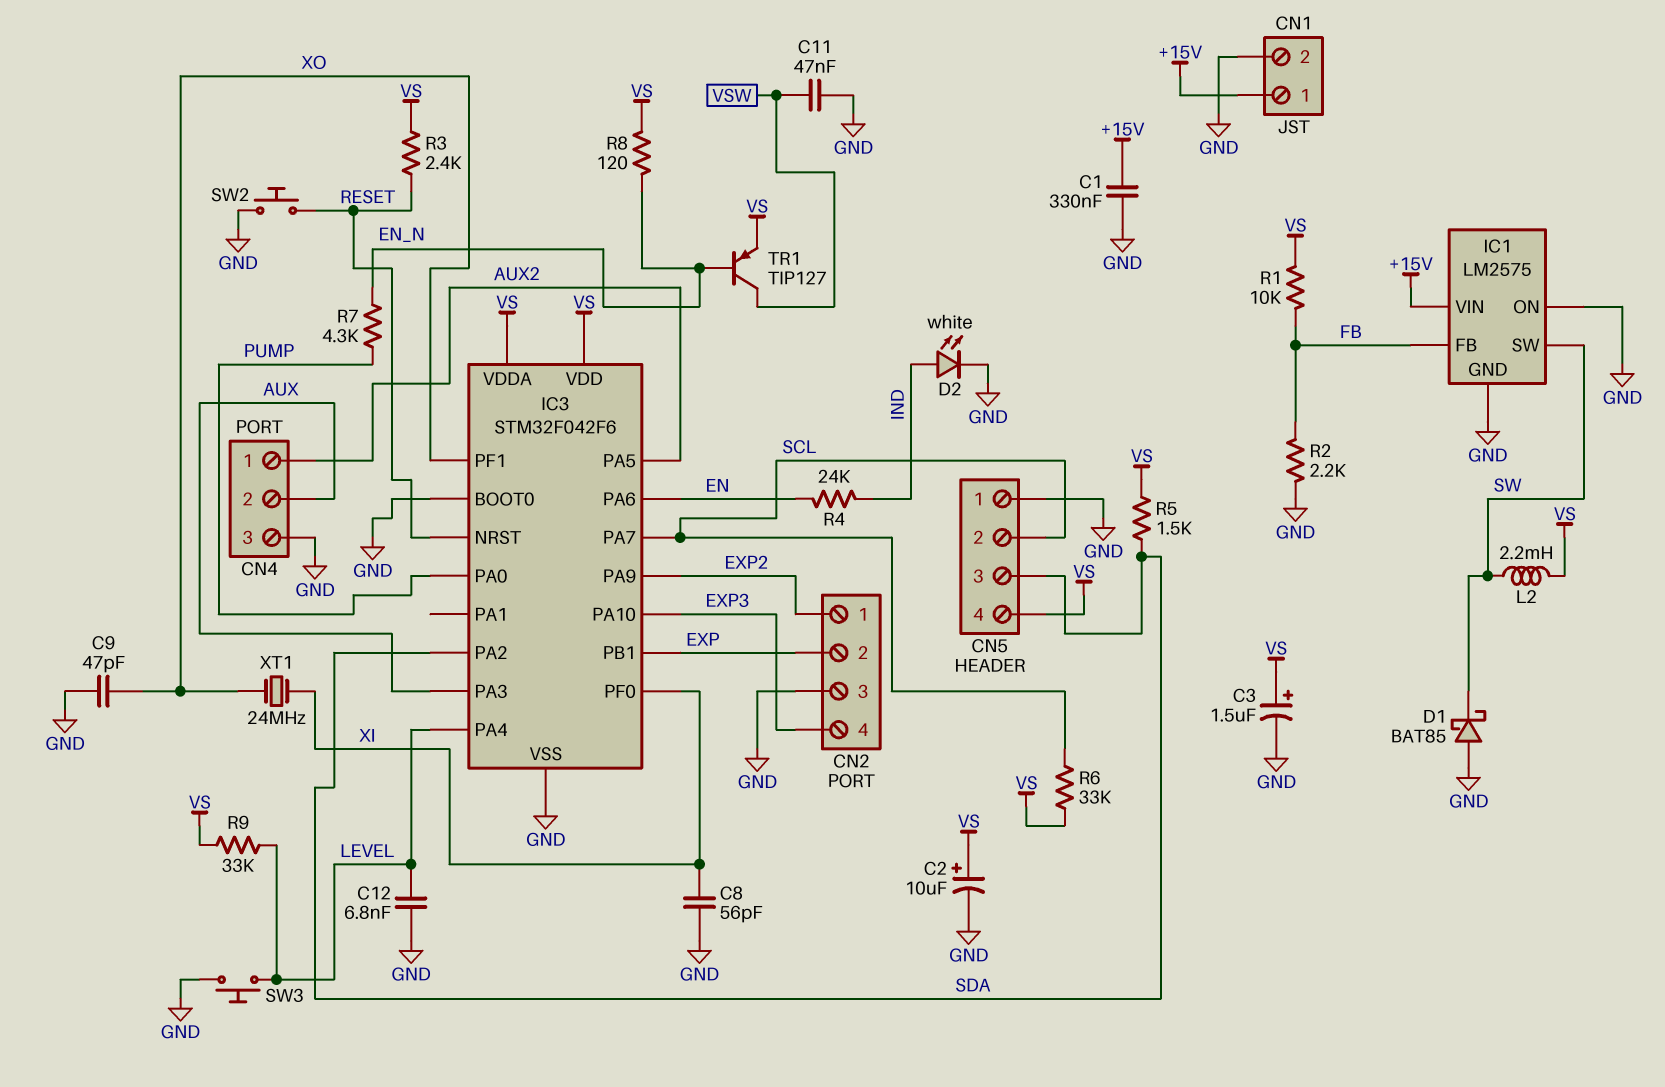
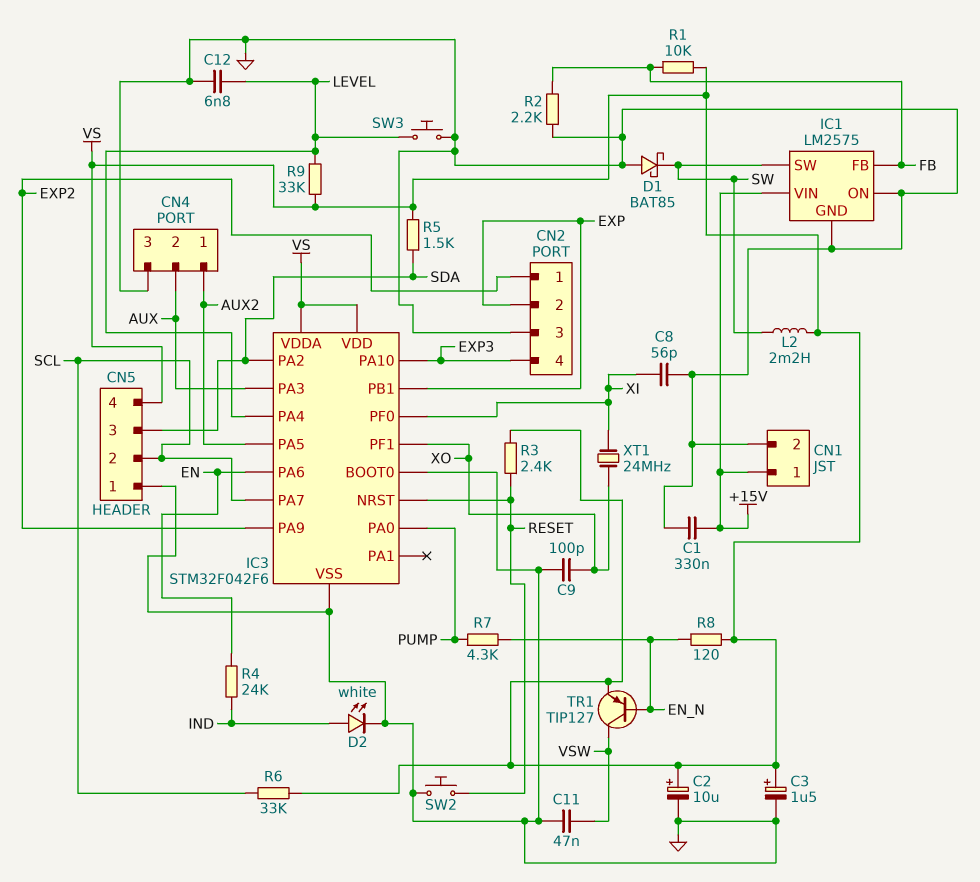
C9: 47pF (GND, XO) -> 100pF (GND, XO)

